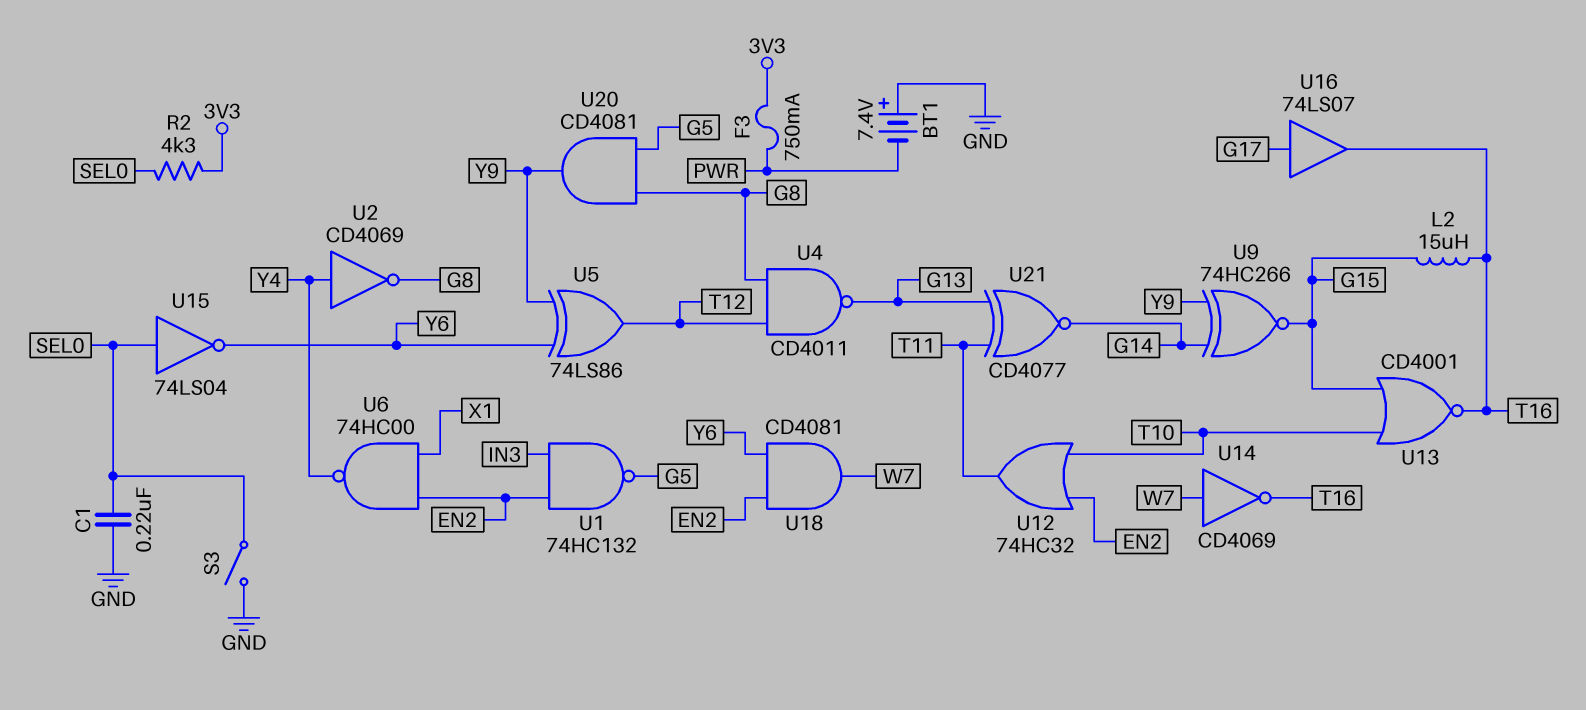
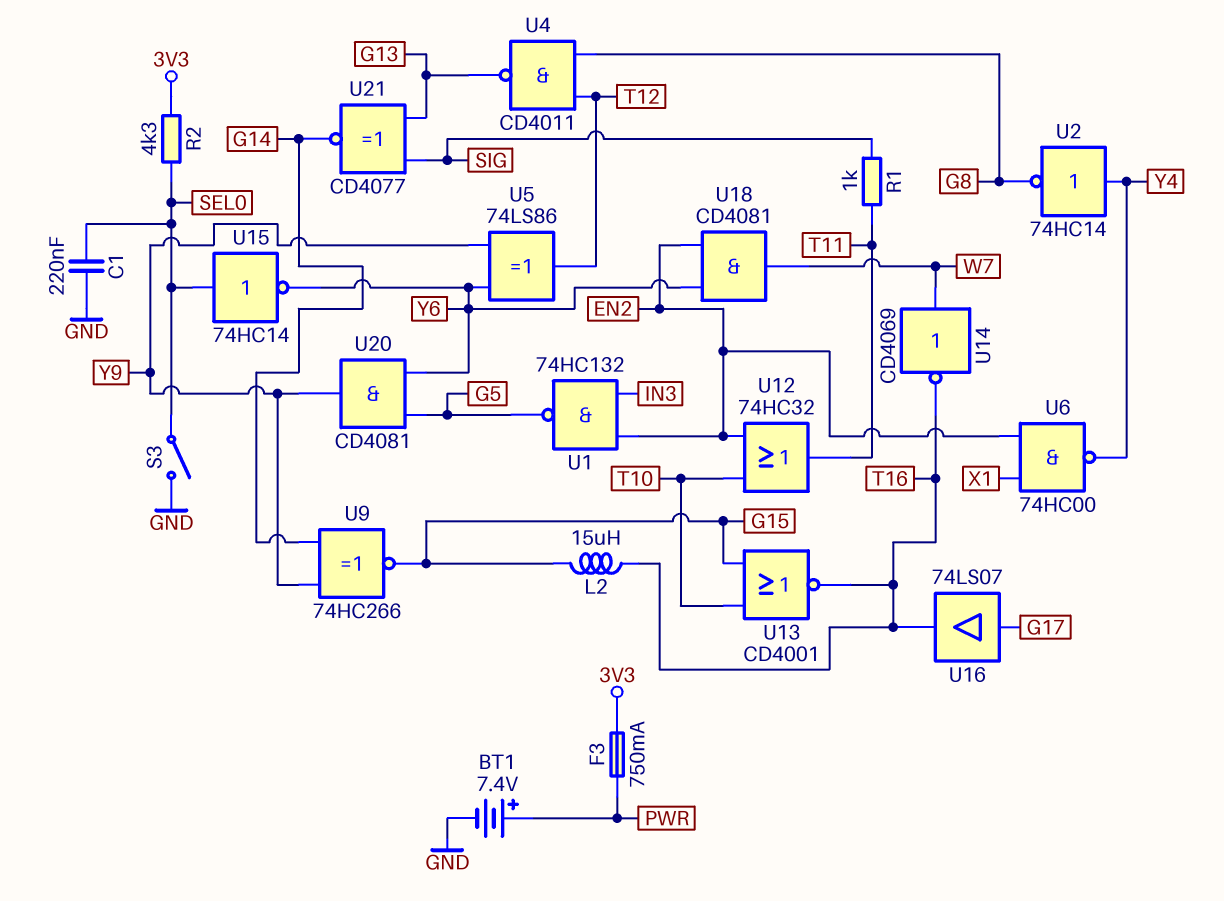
BT1: 7.4V (plus GND, minus PWR) -> 7.4V (plus PWR, minus GND)
R1: none -> 1k (SIG, T11)
U2: NOT CD4069 (in Y4, out G8) -> NOT 74HC14 (in Y4, out G8)
U15: NOT 74LS04 (in SEL0, out Y6) -> NOT 74HC14 (in SEL0, out Y6)
U20: AND CD4081 (in G5, in G8, out Y9) -> AND CD4081 (in G5, in Y6, out Y9)
U21: XNOR CD4077 (in G13, in T11, out G14) -> XNOR CD4077 (in G13, in SIG, out G14)

